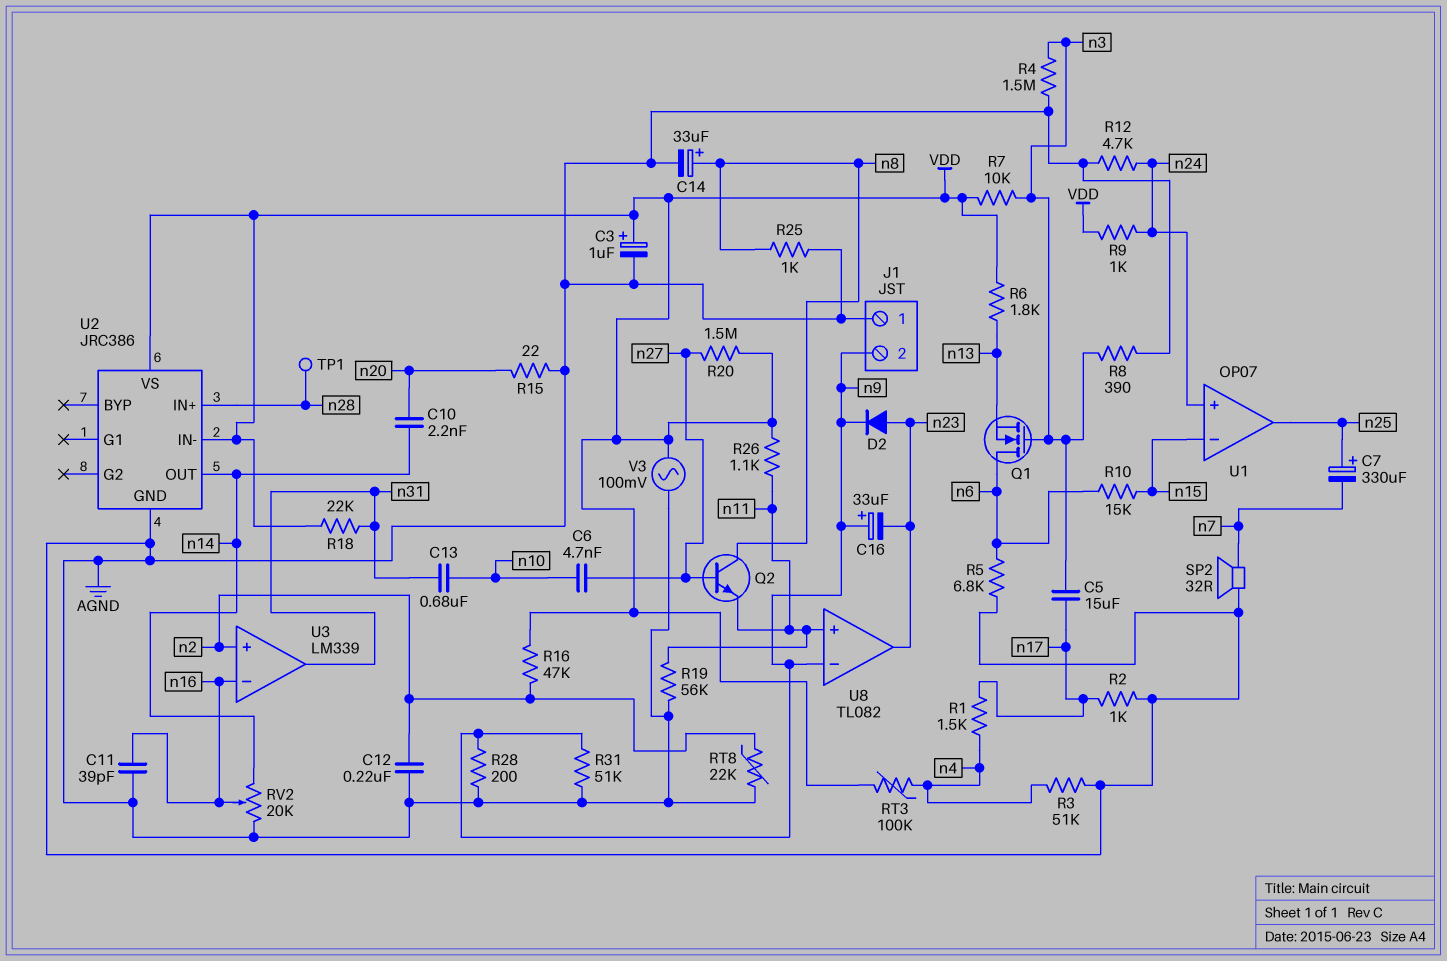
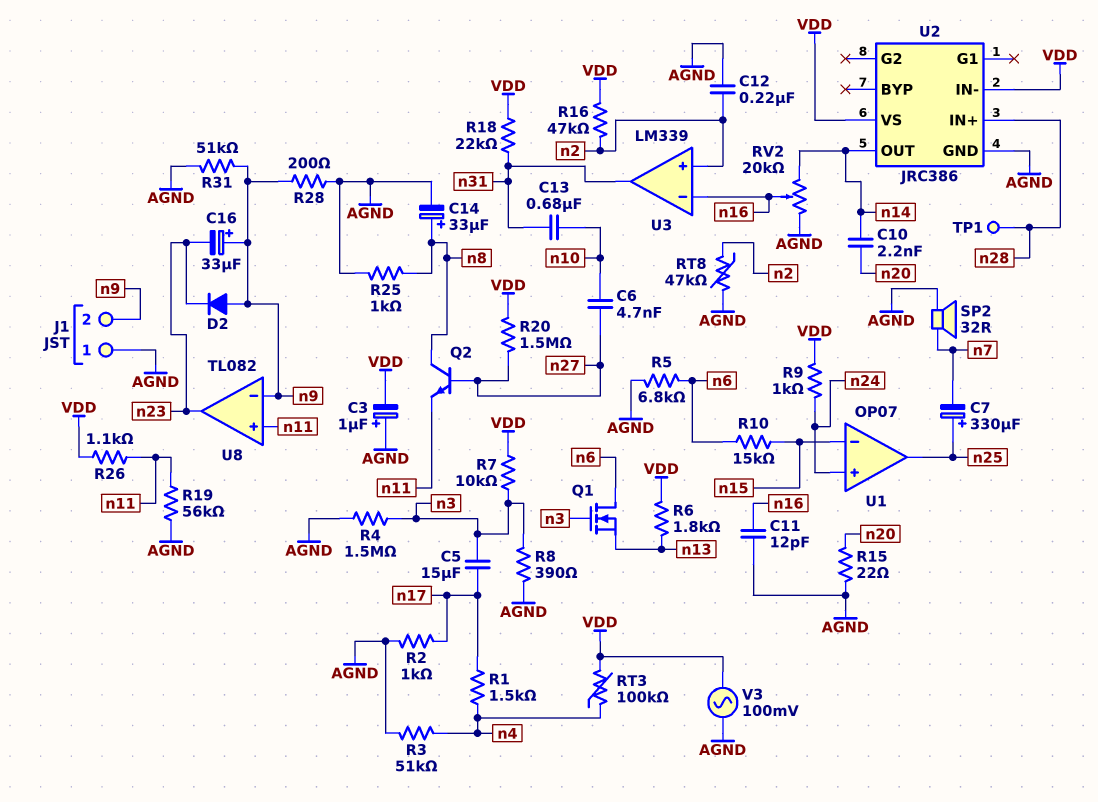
C3: 1uF (plus VDD, minus AGND) -> 1uF (plus AGND, minus VDD)
C11: 39pF (AGND, n16) -> 12pF (AGND, n16)
D2: diode (A n23, K n9) -> diode (A n9, K n23)
R12: 4.7k (AGND, n24) -> none
RT8: 22k (AGND, n2) -> 47k (AGND, n2)

